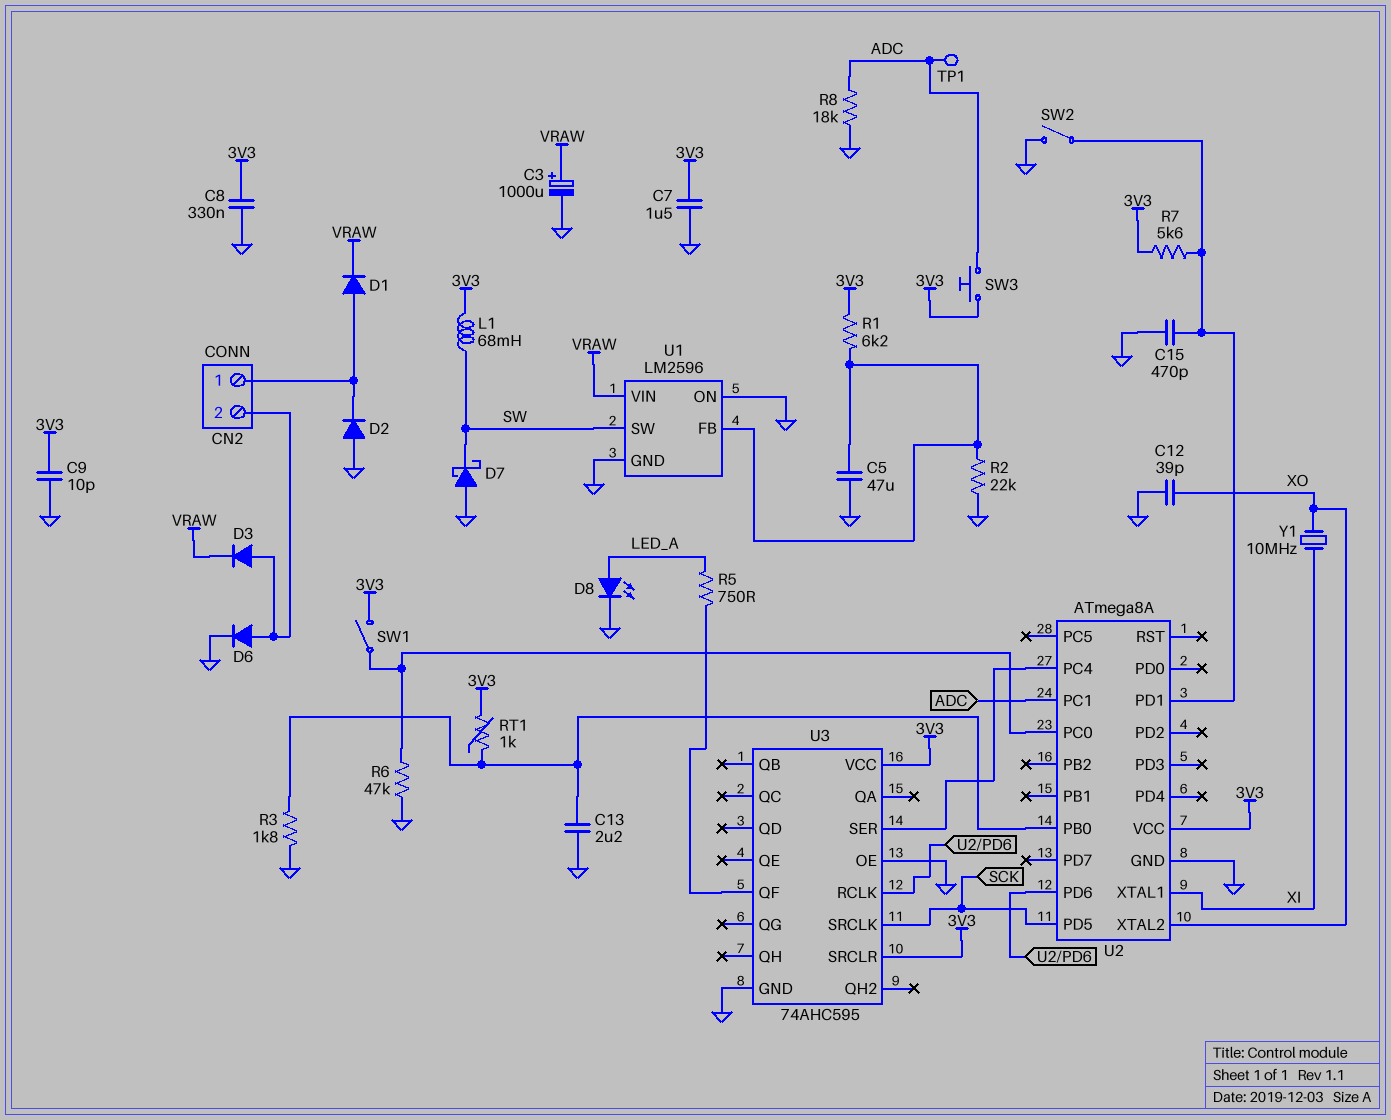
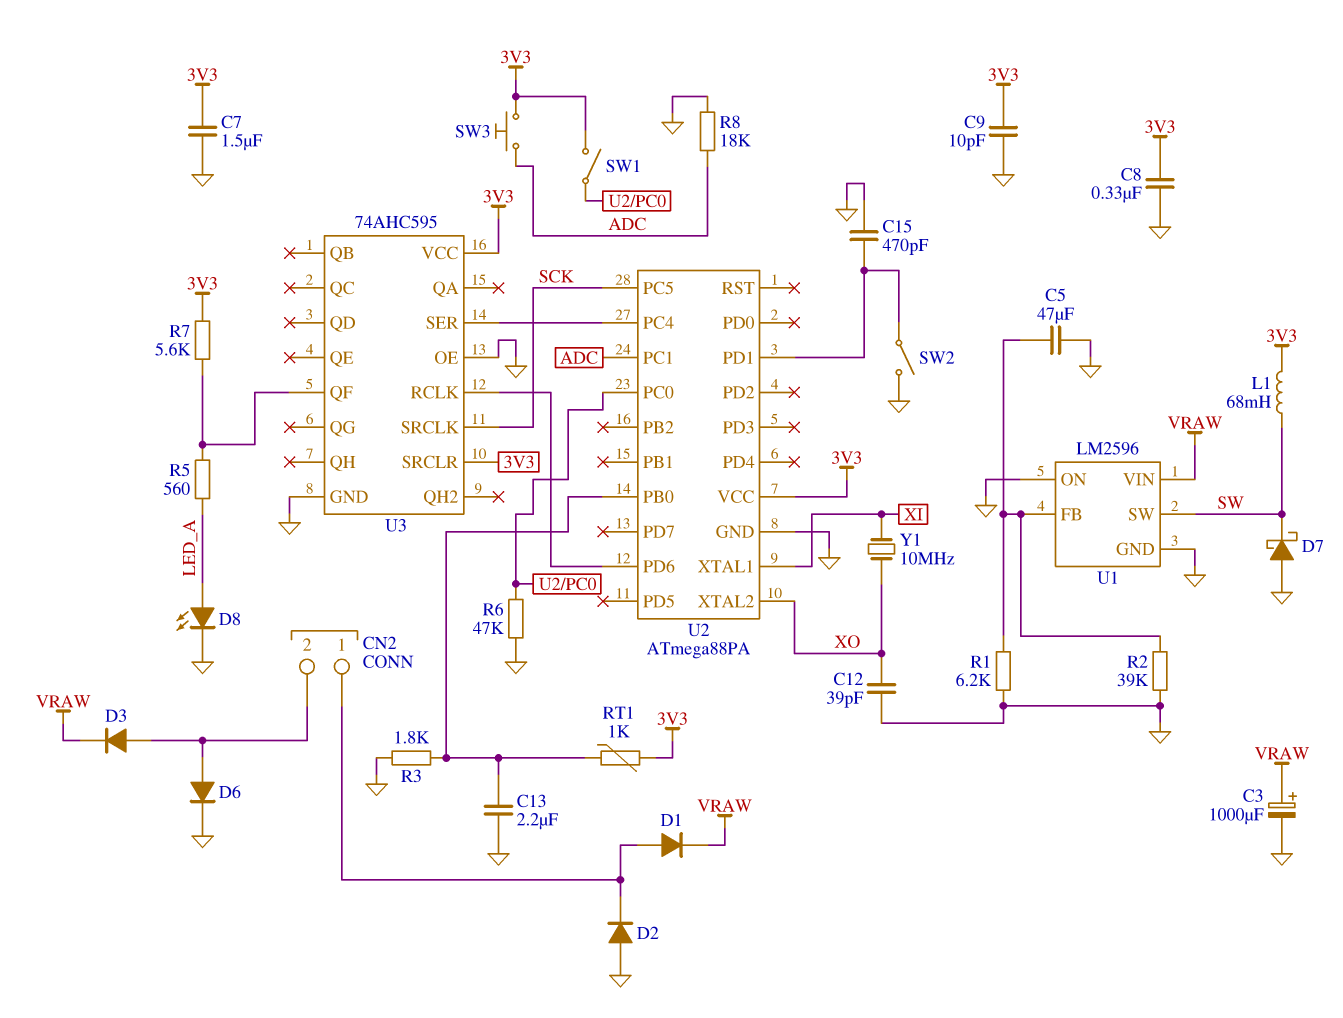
R1: 6.2k (3V3, U1/FB) -> 6.2k (GND, U1/FB)
R2: 22k (GND, U1/FB) -> 39k (GND, U1/FB)
R5: 750 (LED_A, U3/QF) -> 560 (LED_A, U3/QF)
R7: 5.6k (3V3, U2/PD1) -> 5.6k (3V3, U3/QF)
TP1: test point (ADC) -> none
U2: ATmega8A -> ATmega88PA
U2 pin PC5: none -> SCK
U2 pin PD5: SCK -> none

